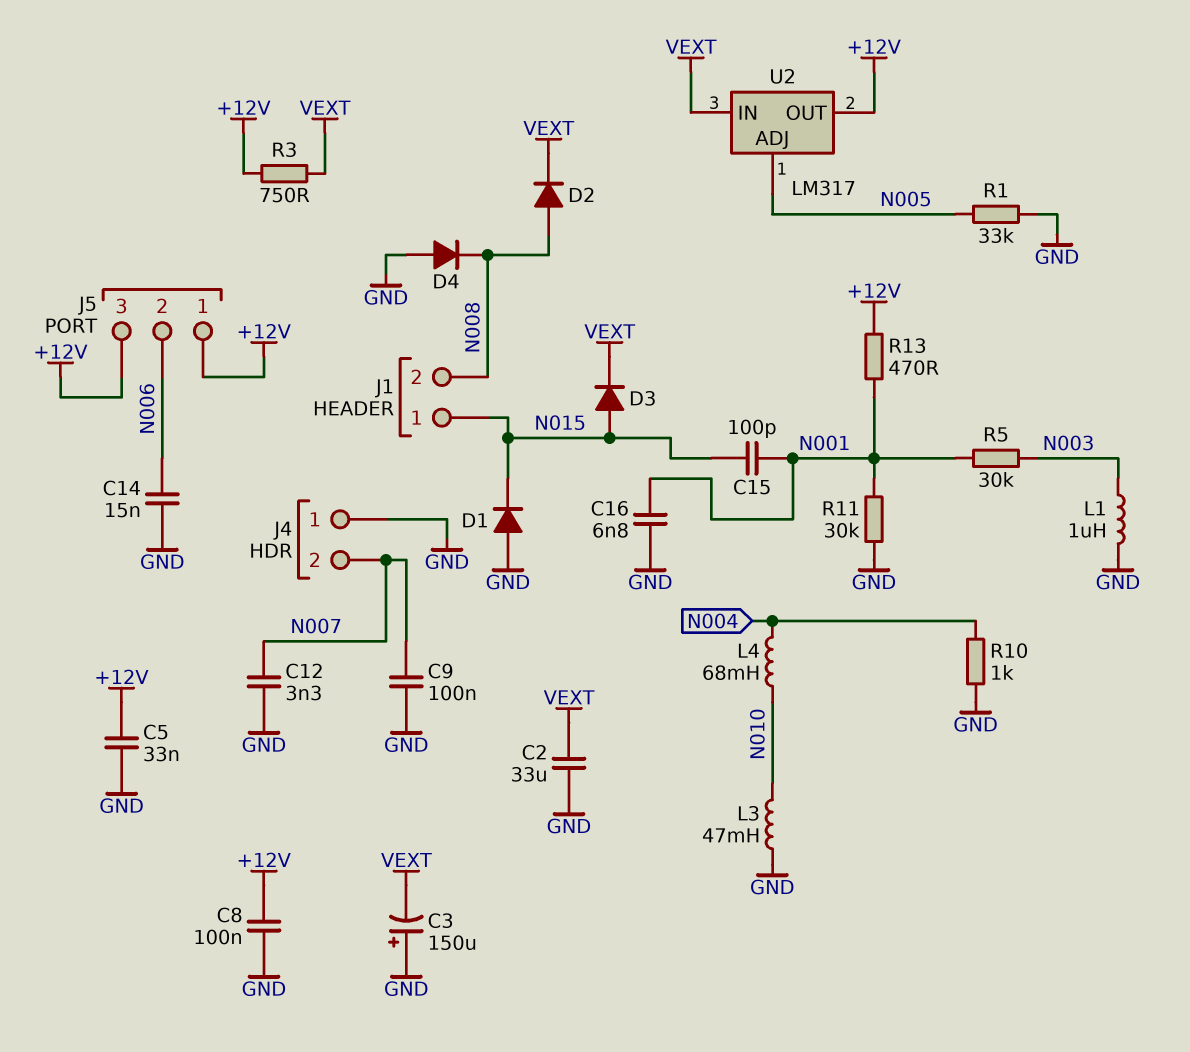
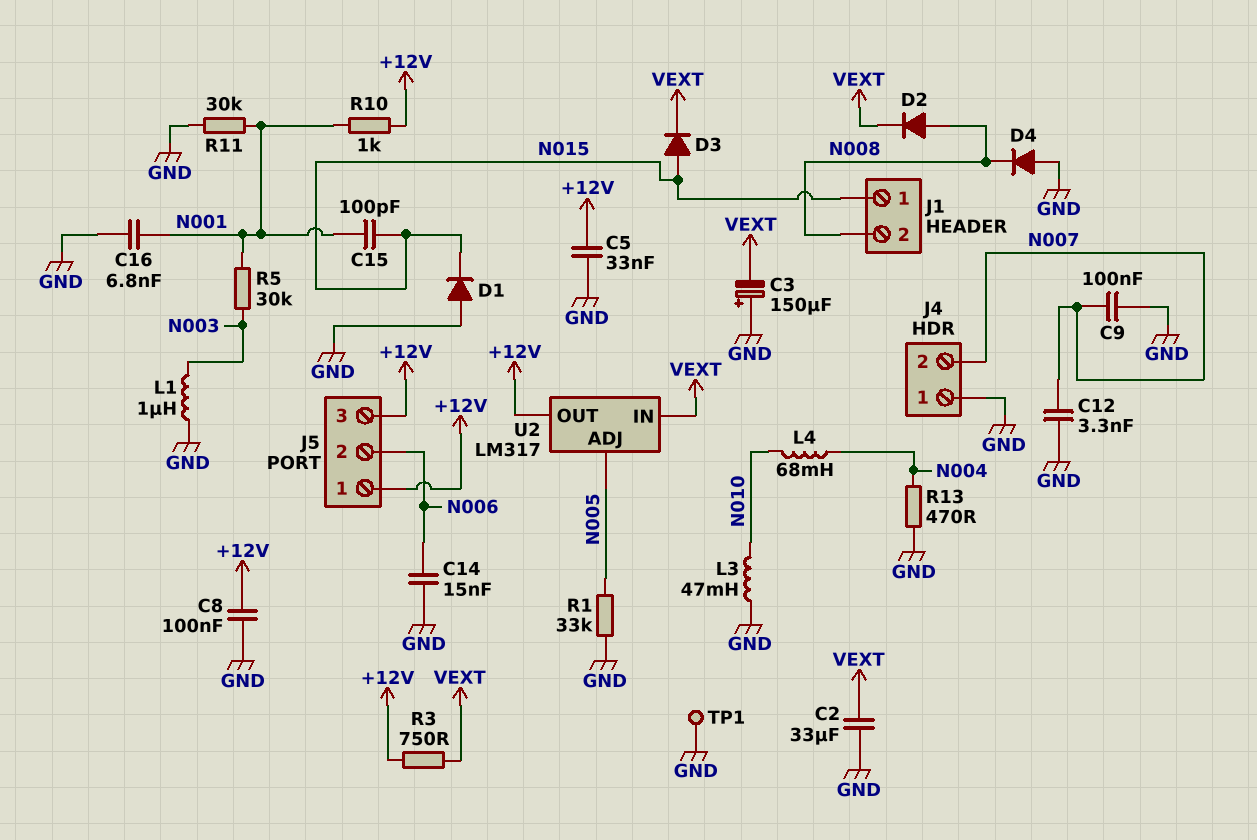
R10: 1k (GND, N004) -> 1k (+12V, N001)
R13: 470 (+12V, N001) -> 470 (GND, N004)
TP1: none -> test point (GND)

